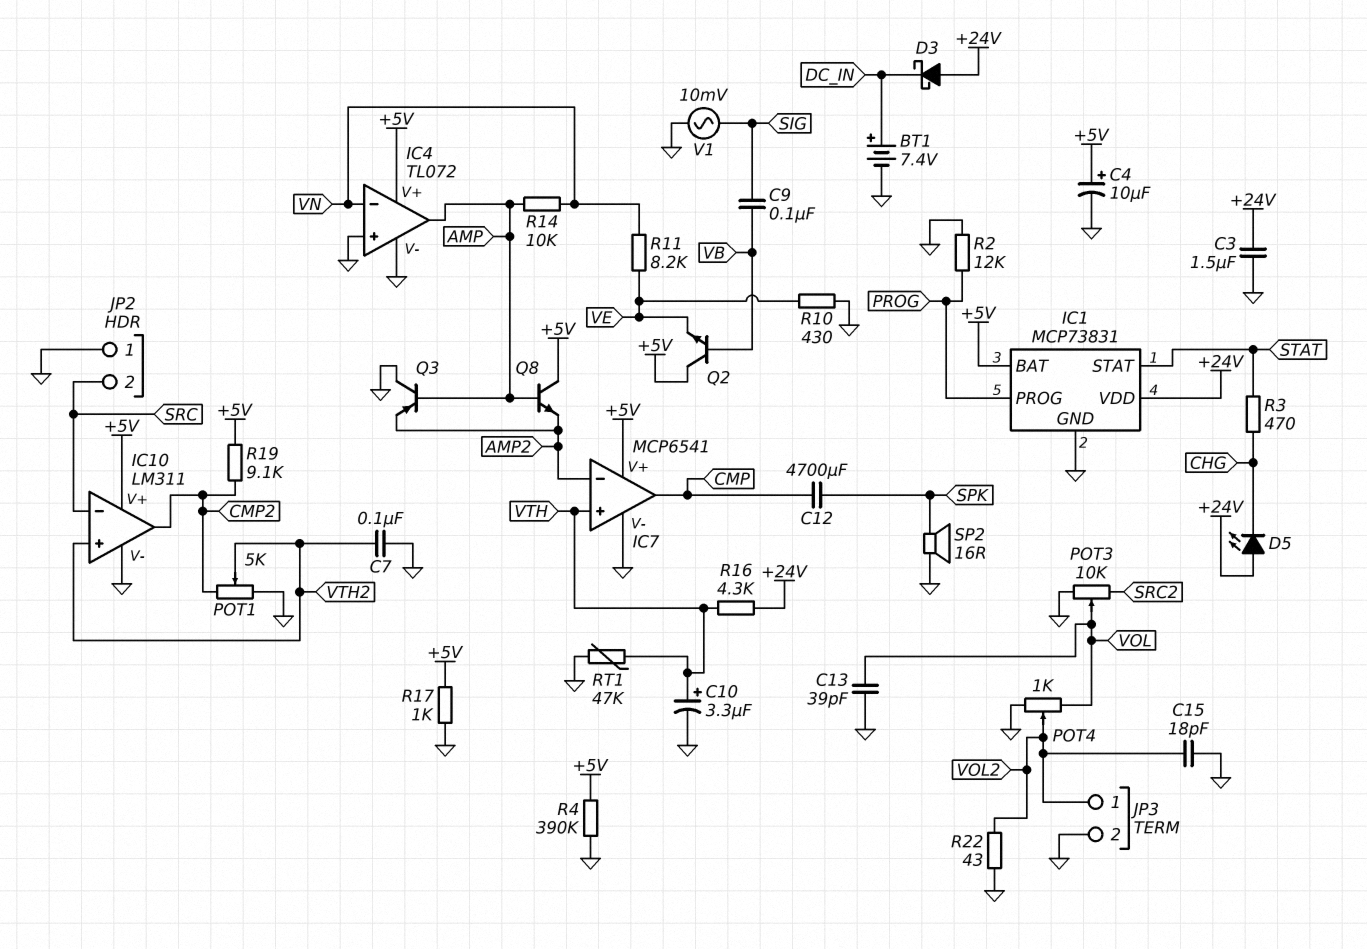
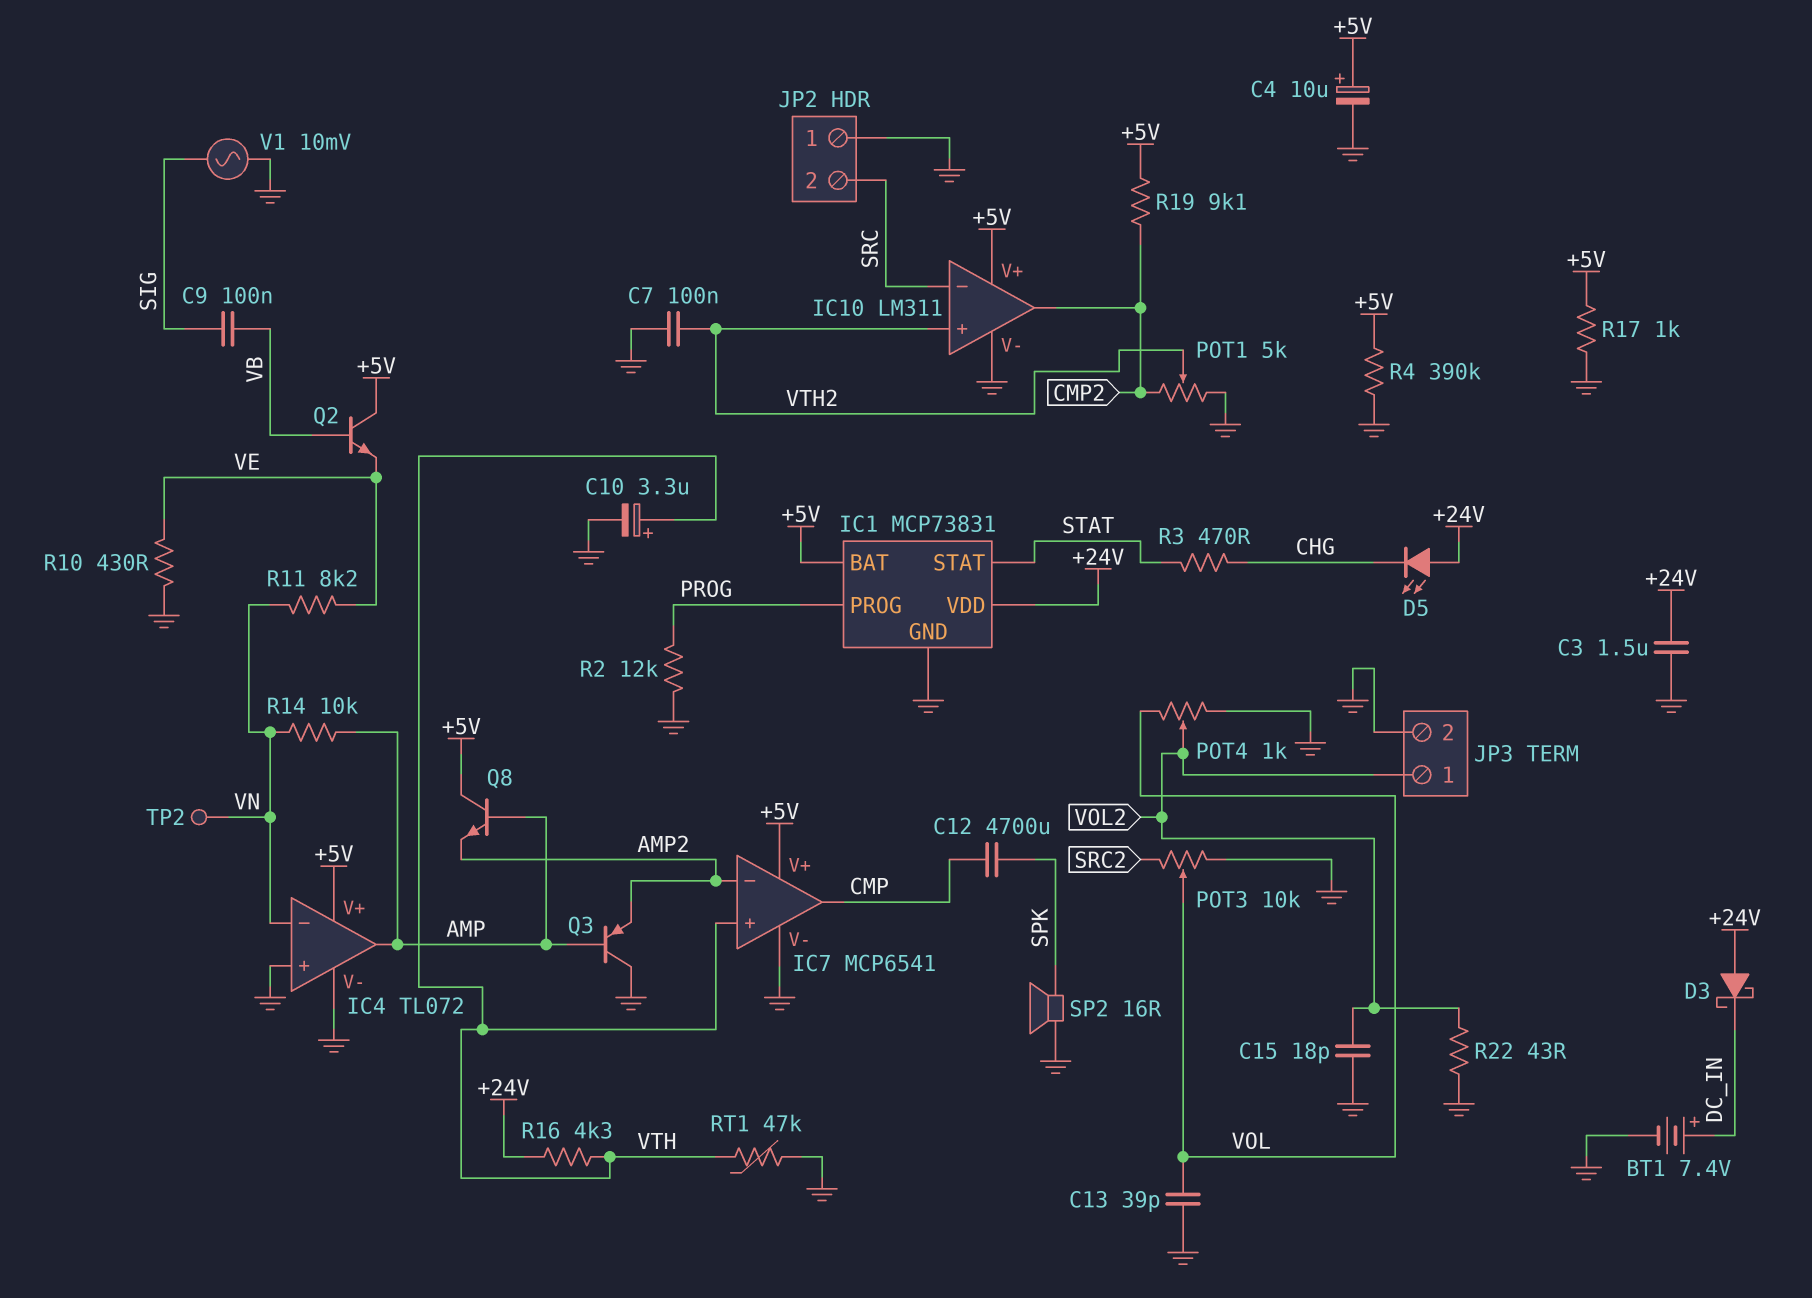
TP2: none -> test point (VN)

